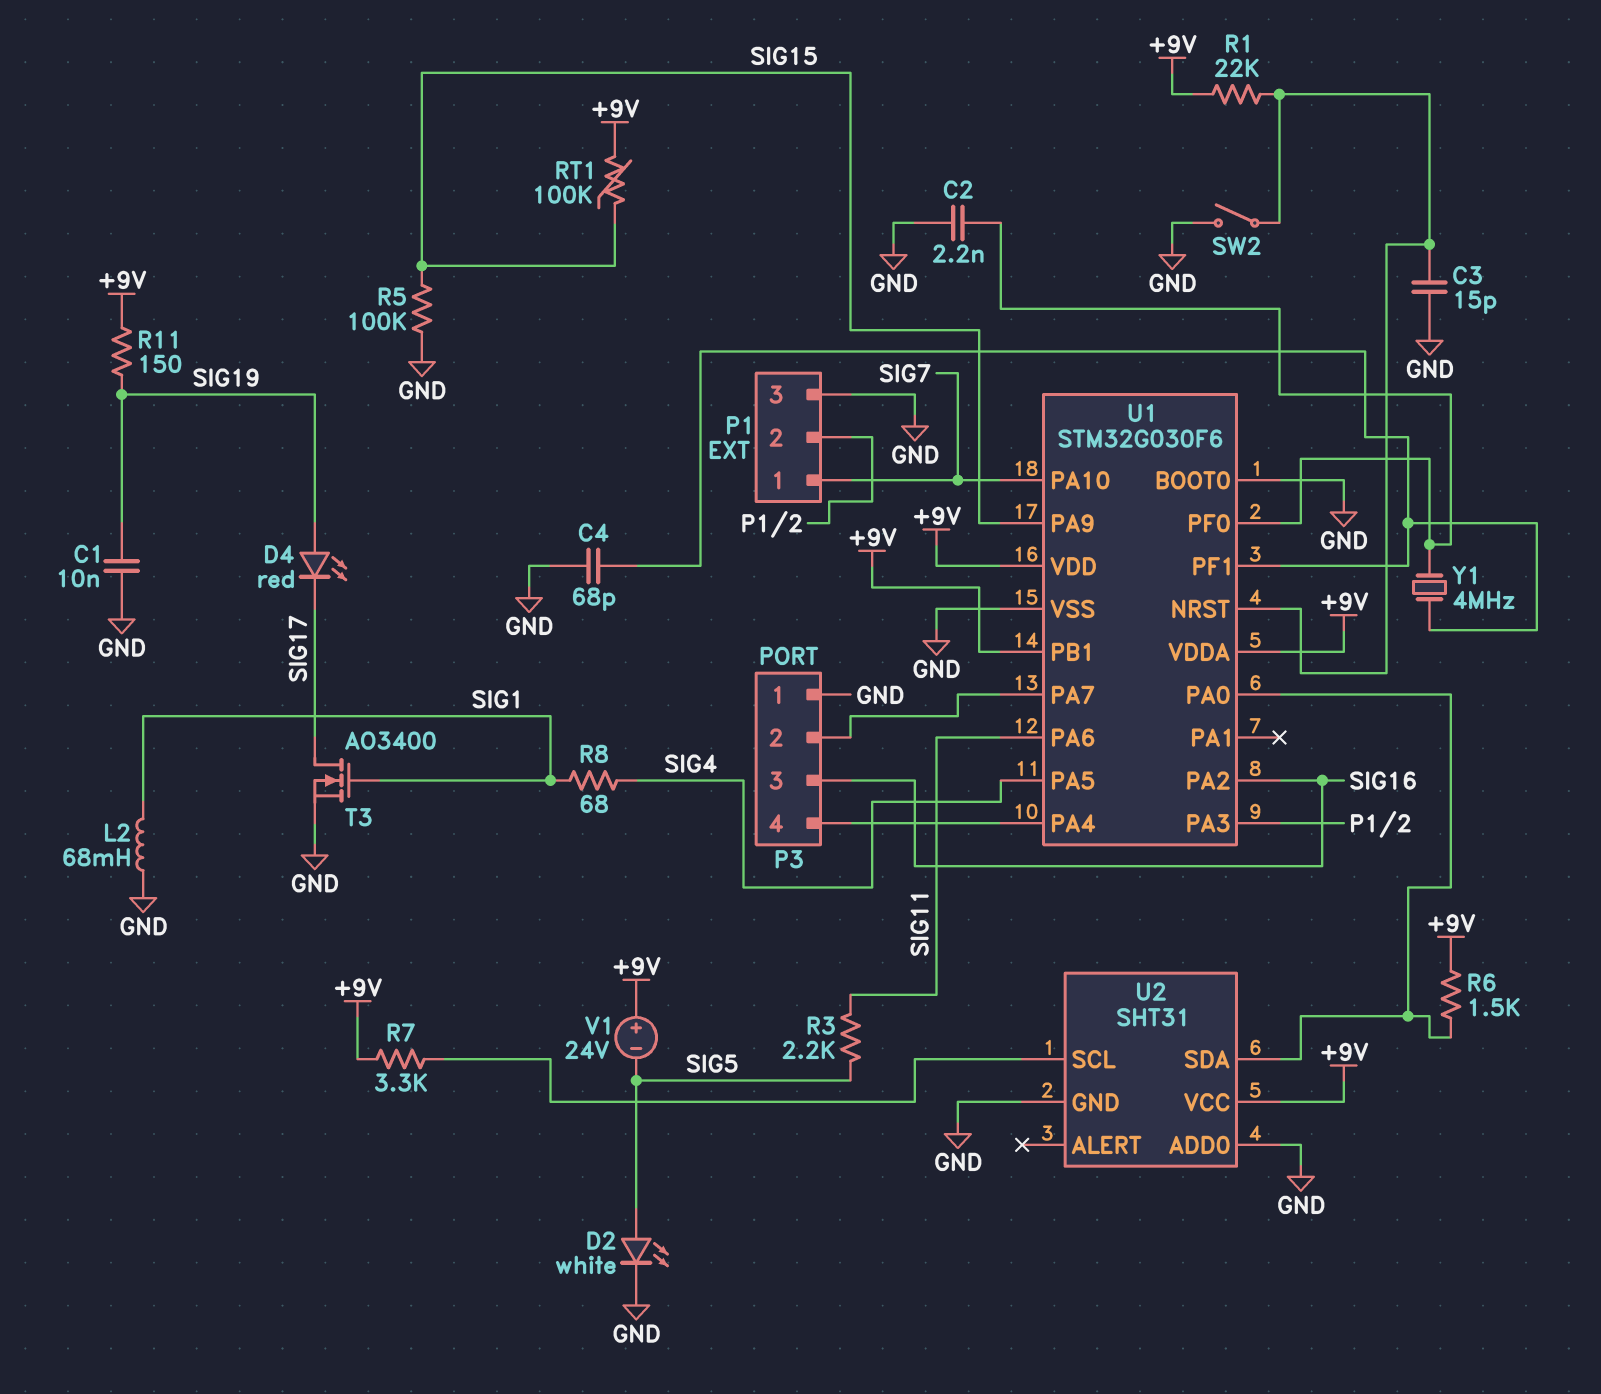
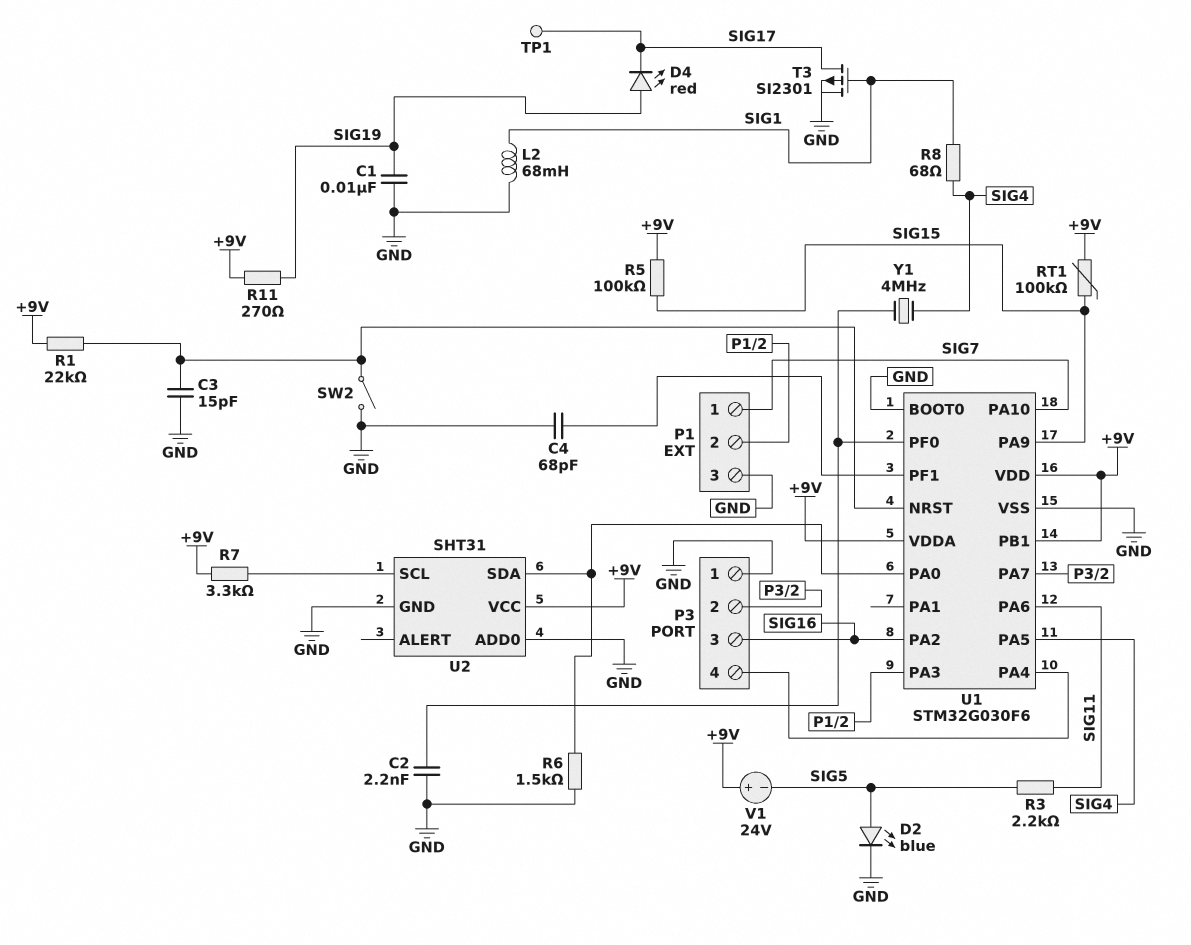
D2: LED white (A SIG5, K GND) -> LED blue (A SIG5, K GND)
R5: 100k (GND, SIG15) -> 100k (+9V, SIG15)
R6: 1.5k (+9V, U1/PA0) -> 1.5k (GND, U1/PA0)
R11: 150 (+9V, SIG19) -> 270 (+9V, SIG19)
T3: NMOS AO3400 (G SIG1, D SIG17, S GND) -> PMOS SI2301 (G SIG1, D SIG17, S GND)
TP1: none -> test point (SIG17)
Y1: 4MHz (U1/PF0, U1/PF1) -> 4MHz (SIG4, U1/PF0)

